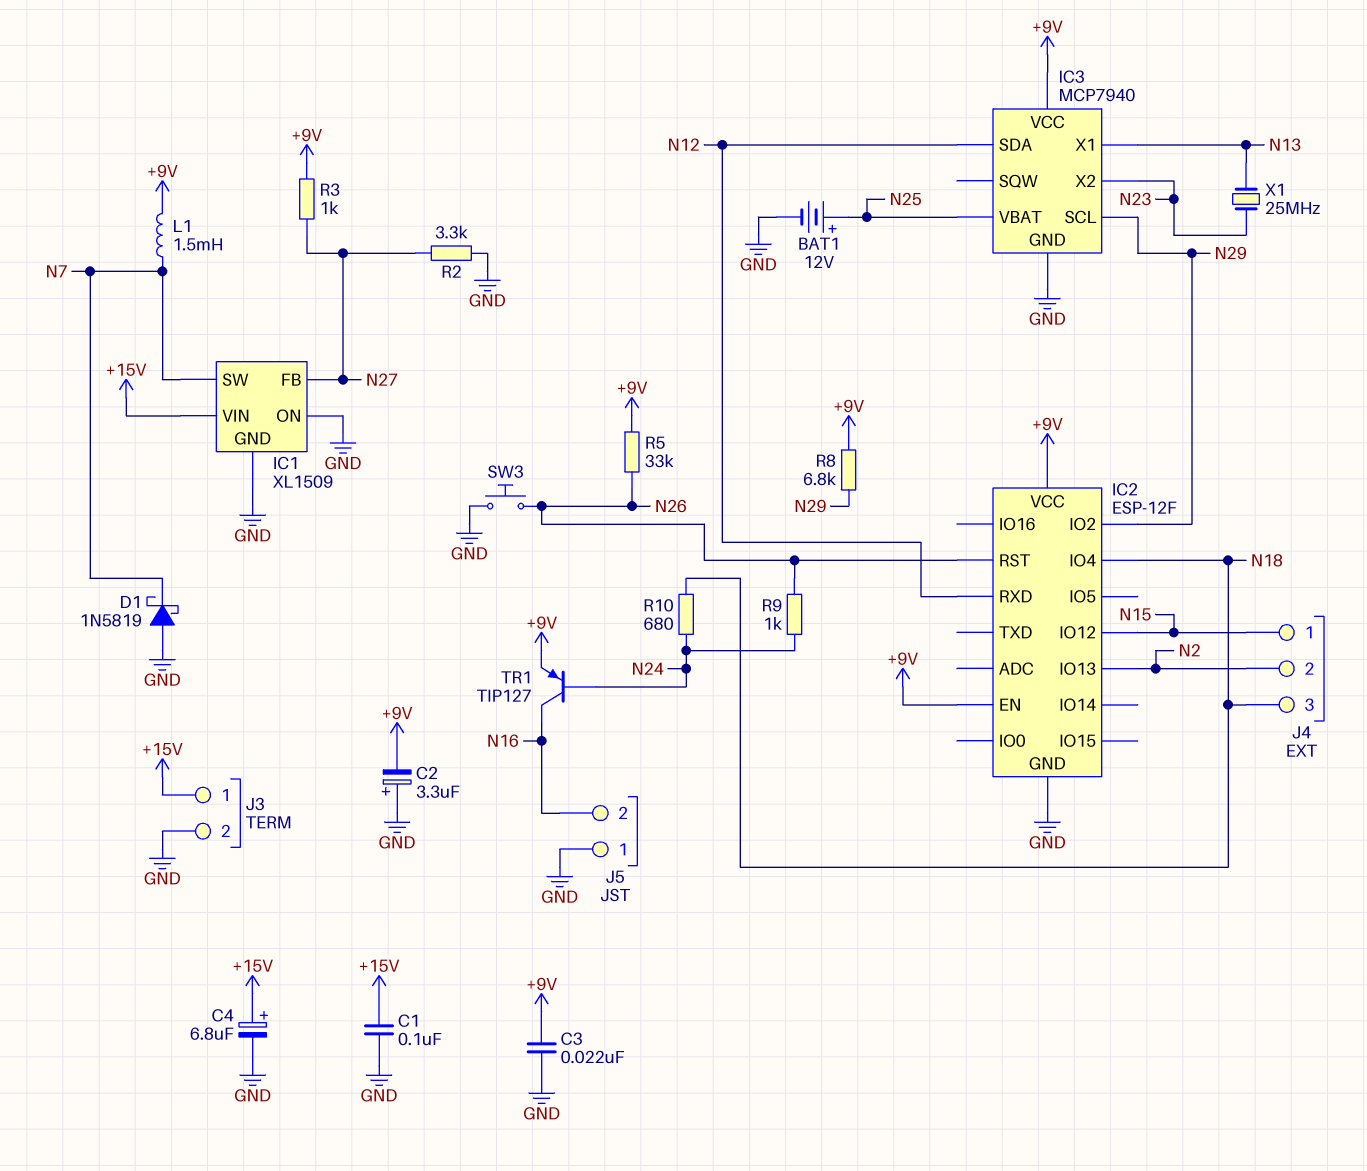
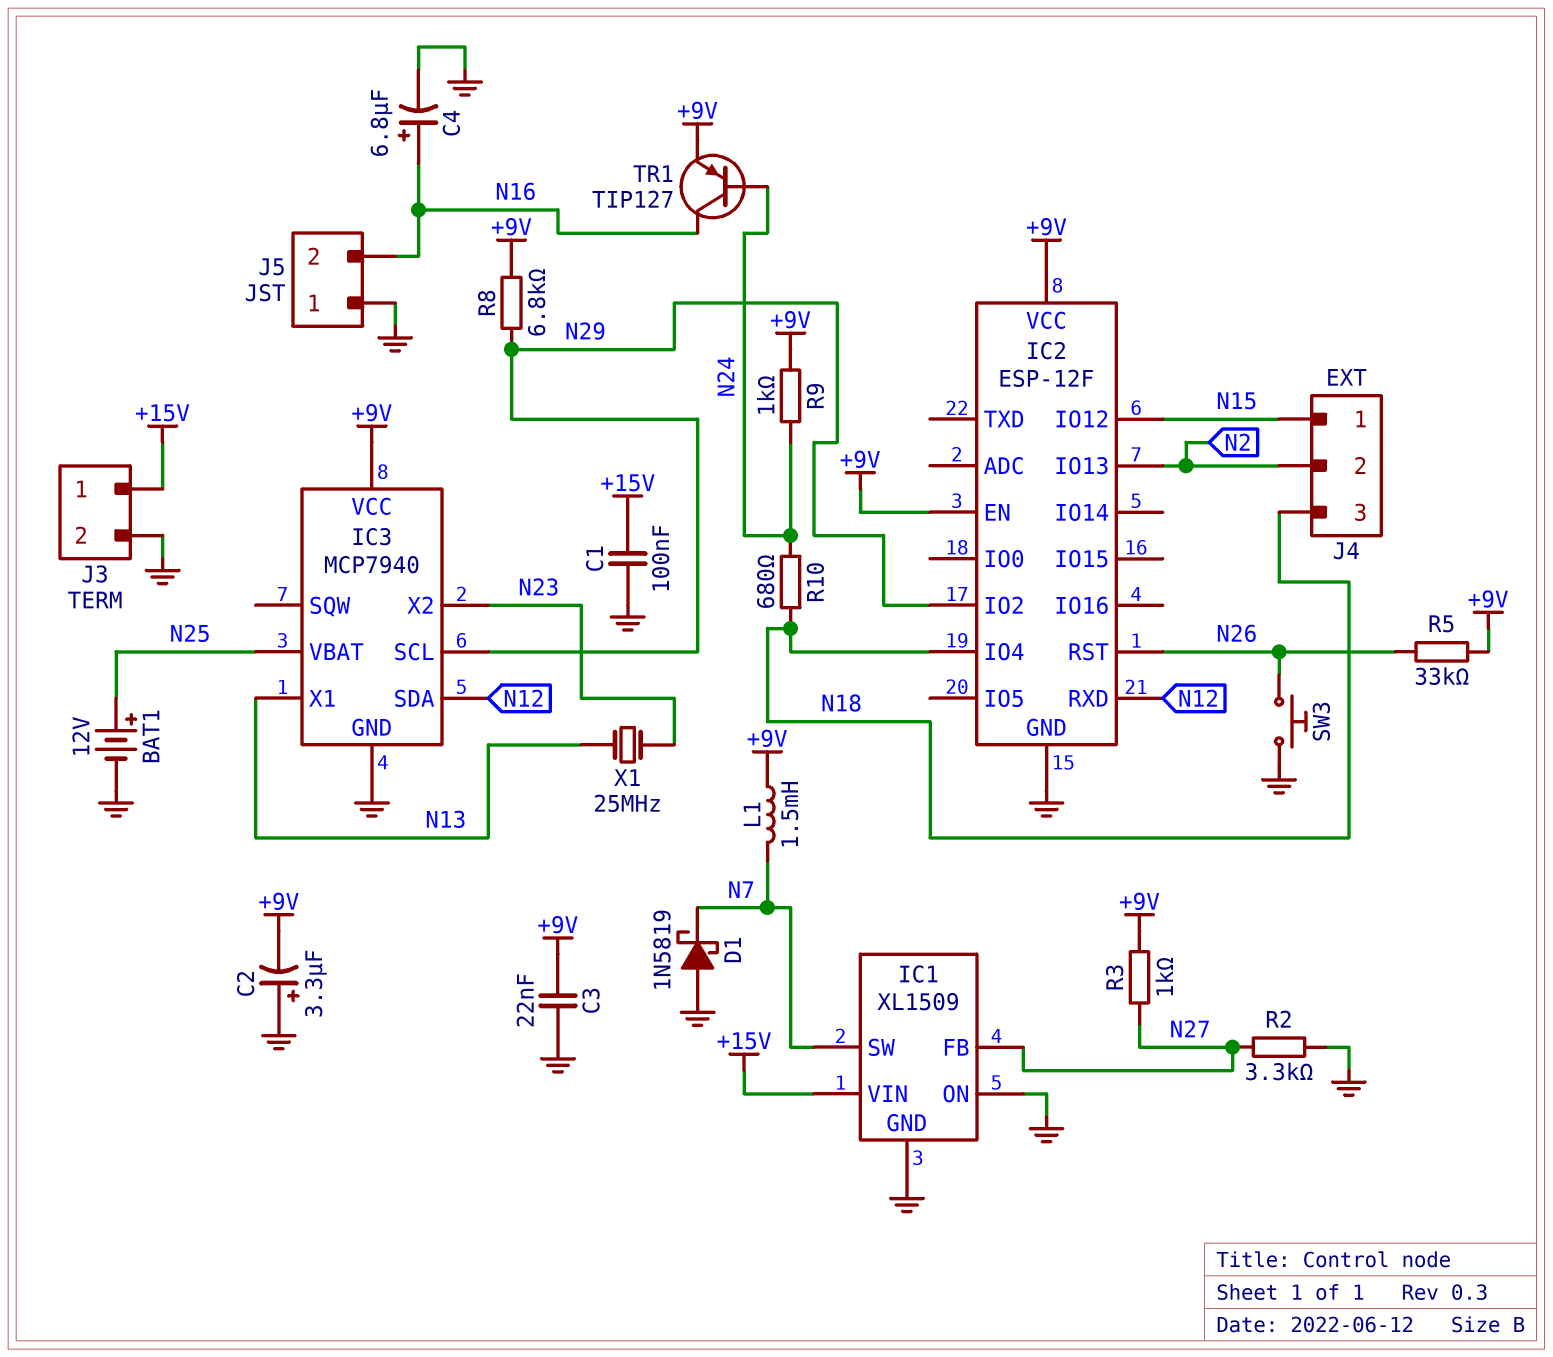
C4: 6.8uF (plus +15V, minus GND) -> 6.8uF (plus N16, minus GND)
R9: 1k (N24, N26) -> 1k (+9V, N24)

